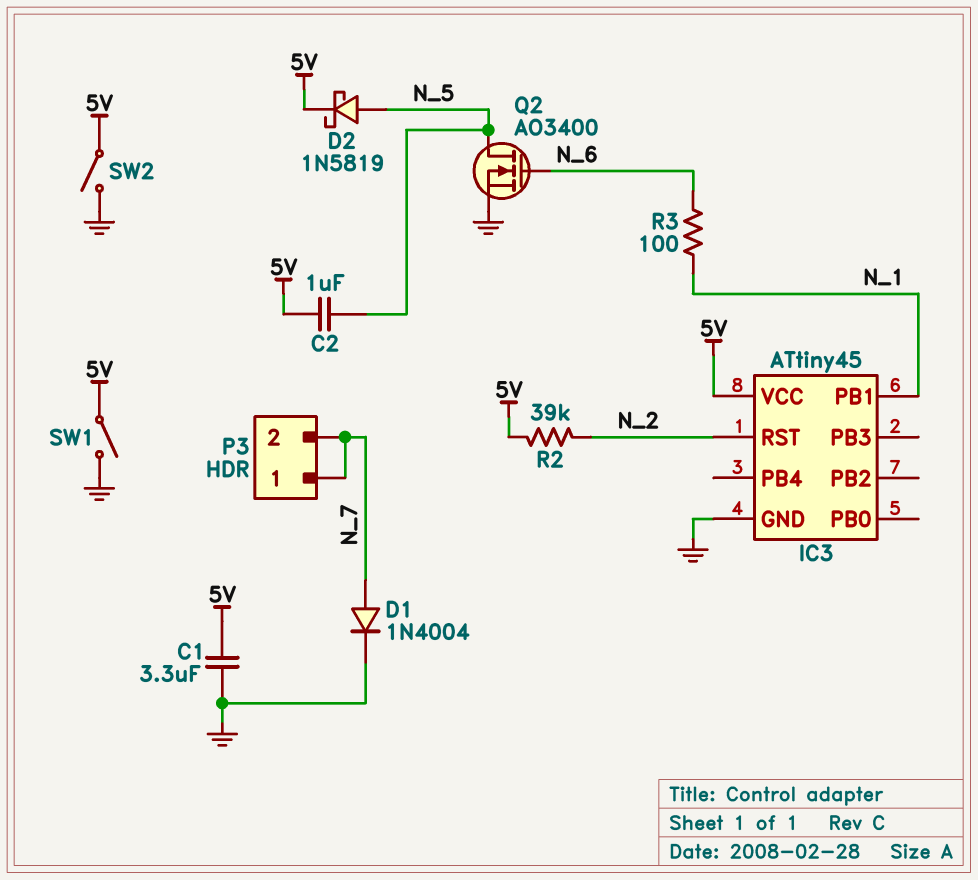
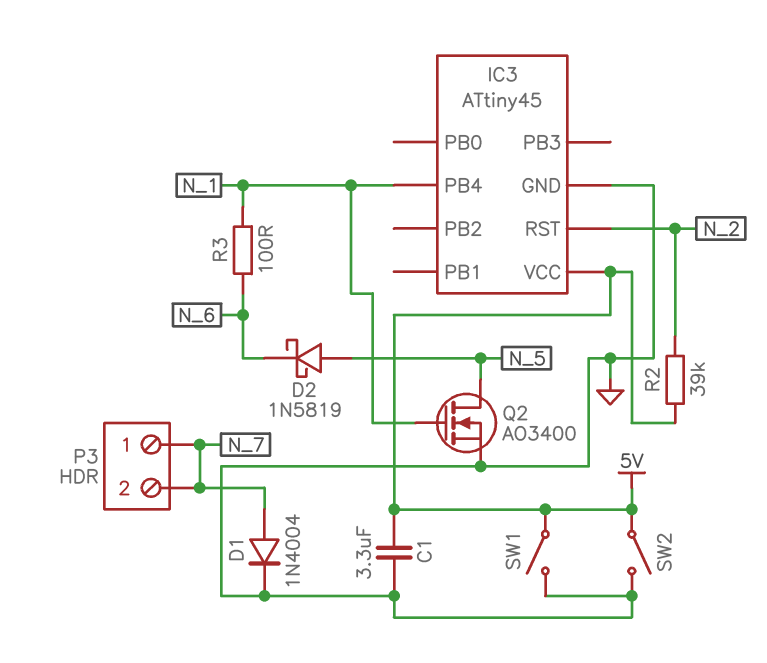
C2: 1uF (5V, N_5) -> none
D2: schottky 1N5819 (A N_5, K 5V) -> schottky 1N5819 (A N_5, K N_6)
IC3 pin PB1: N_1 -> none
IC3 pin PB4: none -> N_1
Q2: NMOS AO3400 (G N_6, D N_5, S GND) -> NMOS AO3400 (G N_1, D N_5, S GND)

